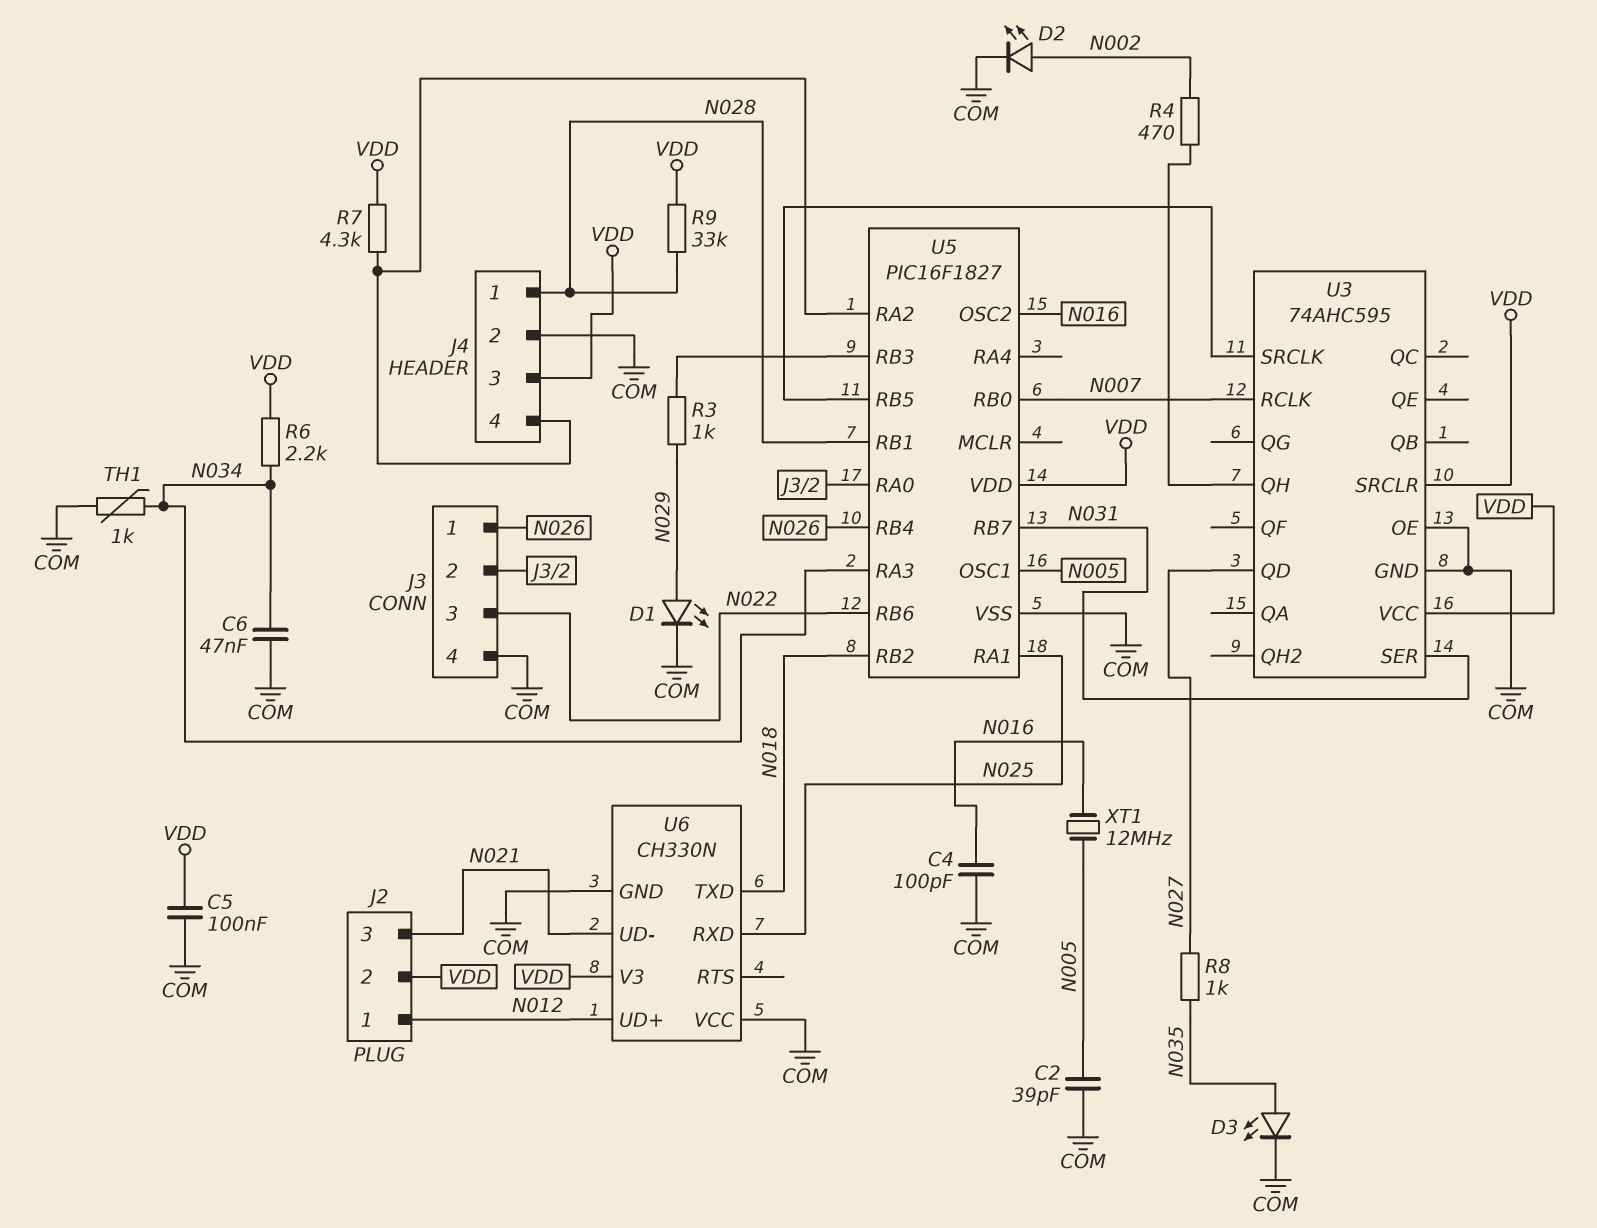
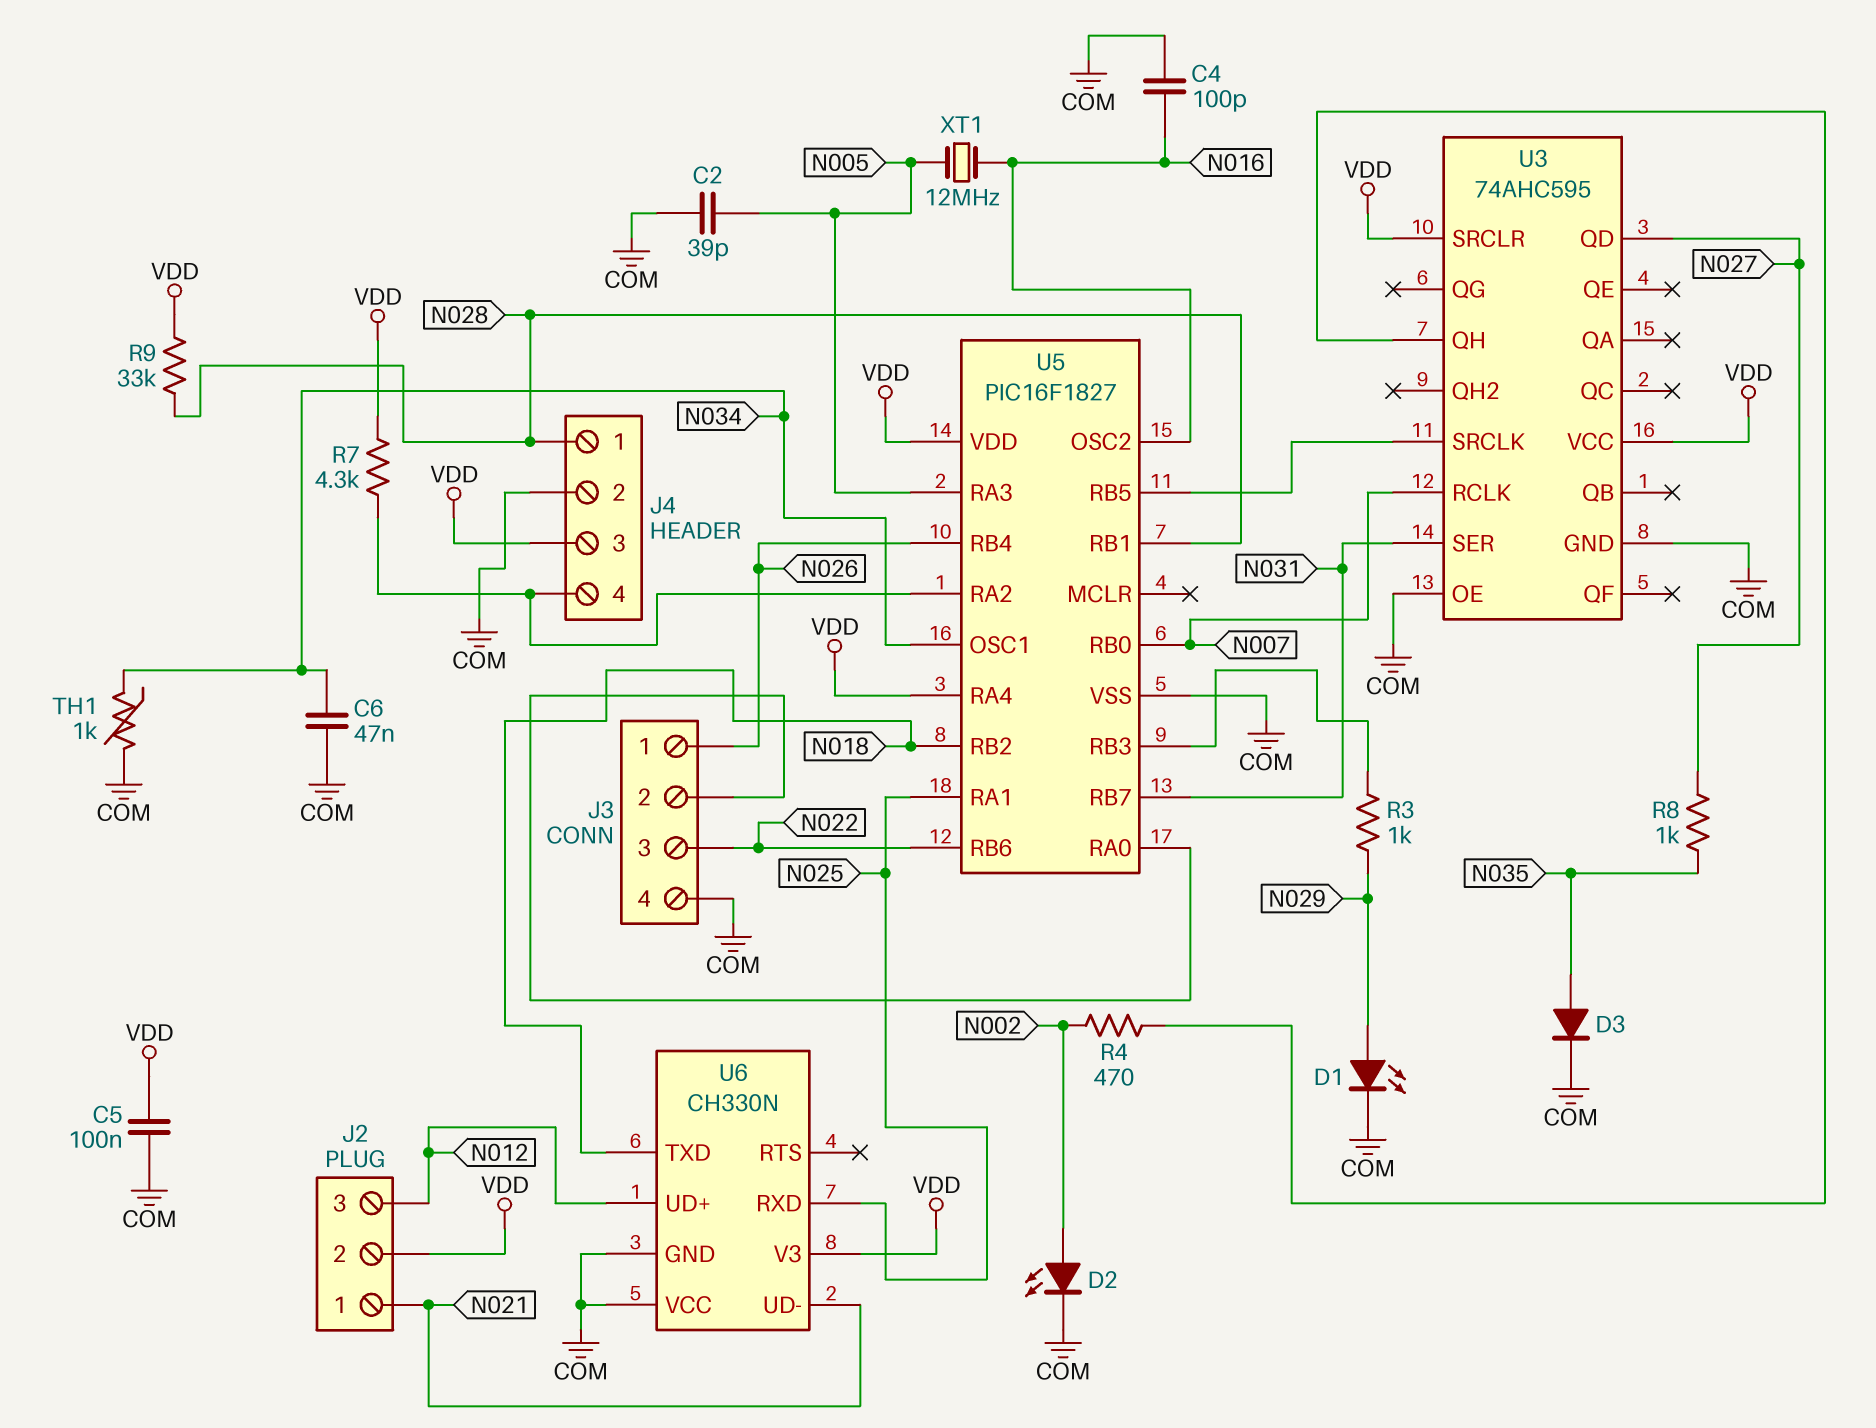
D3: LED (A N035, K COM) -> diode (A N035, K COM)
J2 pin 1: N012 -> N021
J2 pin 3: N021 -> N012
R6: 2.2k (N034, VDD) -> none
U5 pin OSC1: N005 -> N034
U5 pin RA3: N034 -> N005
U5 pin RA4: none -> VDD

